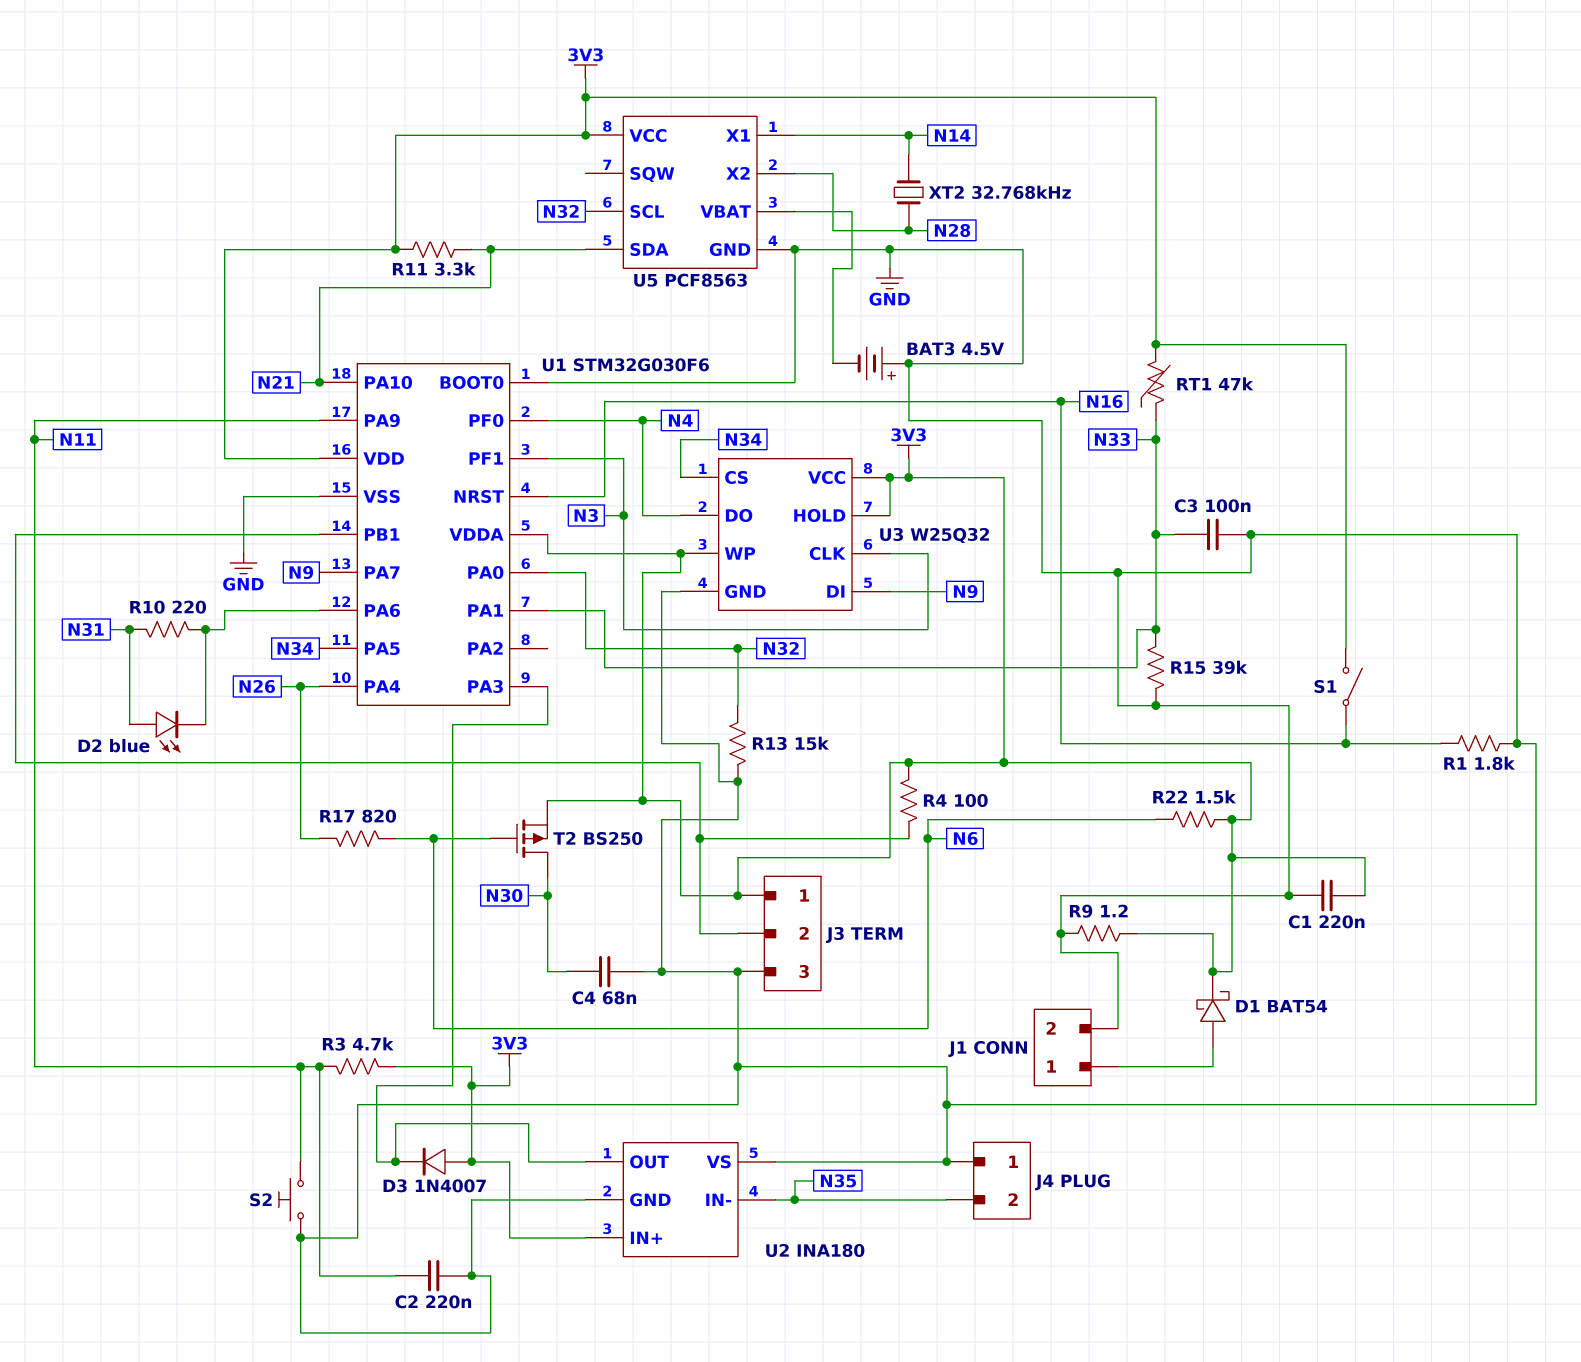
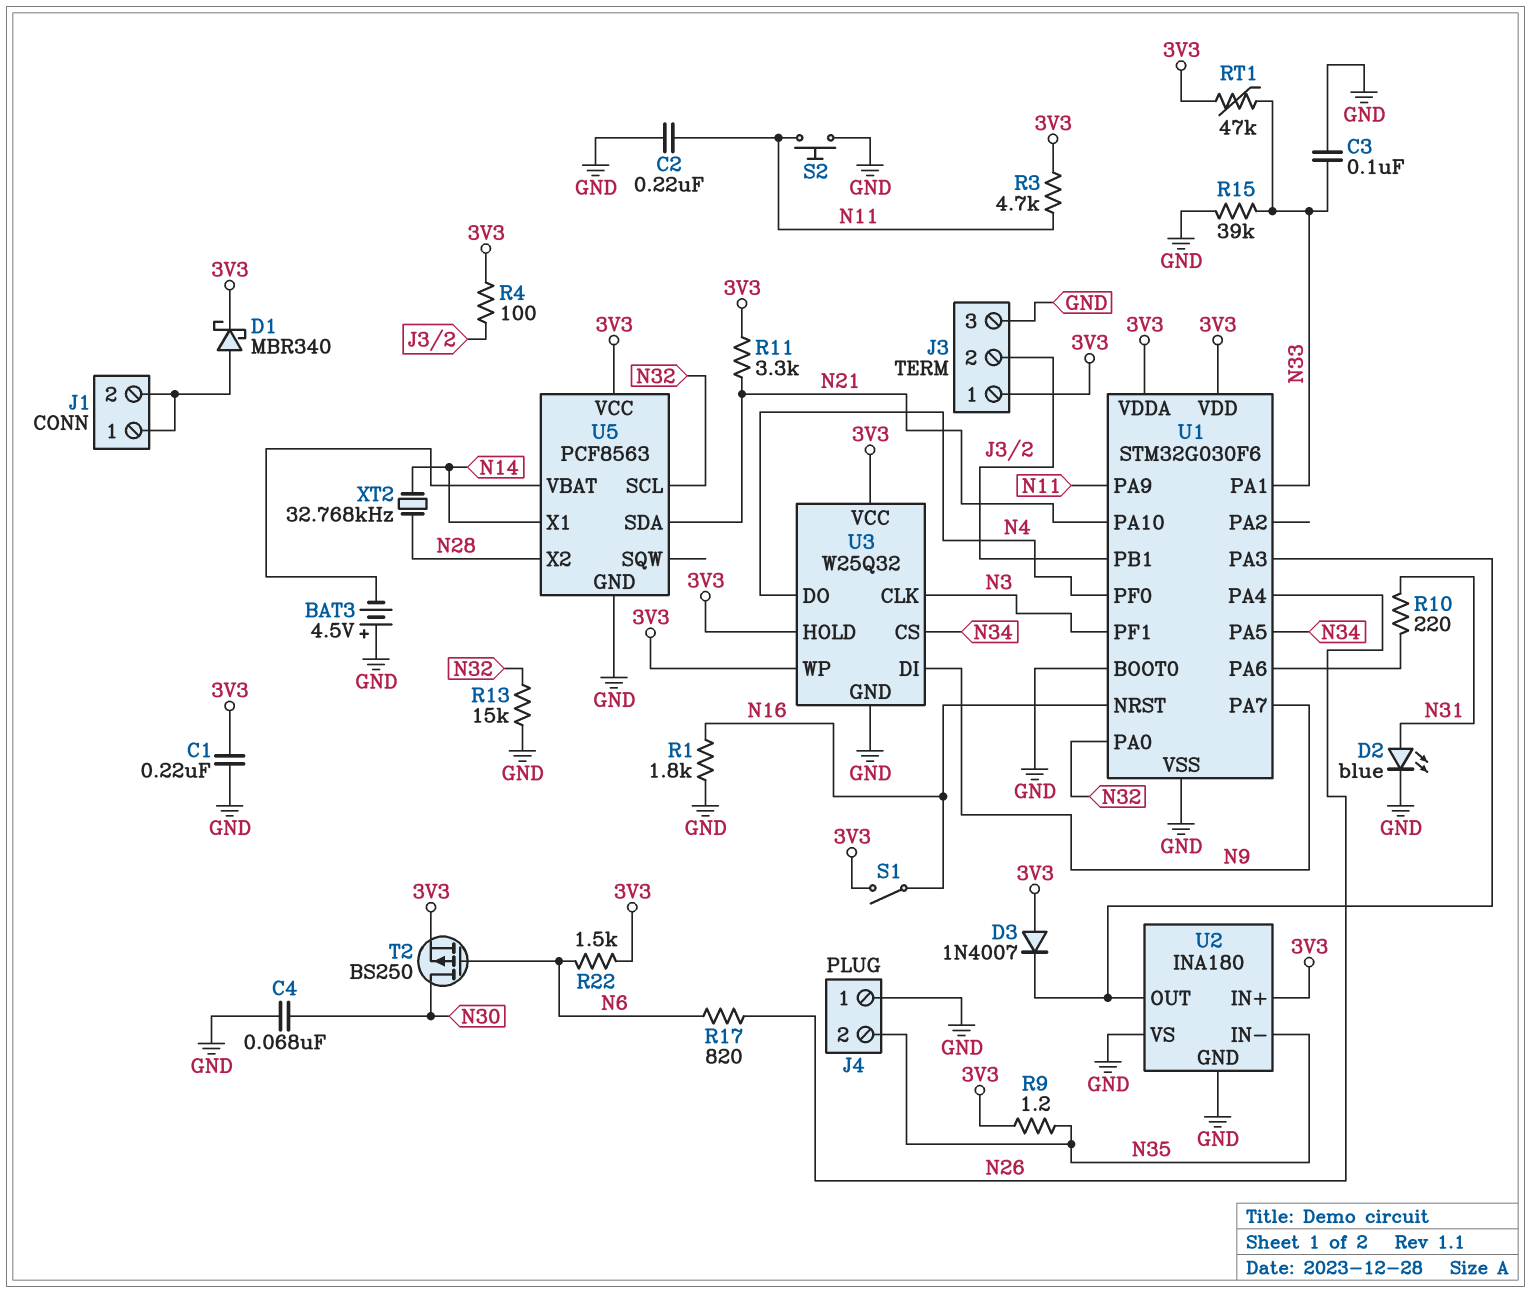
D1: schottky BAT54 (A J1/1, K 3V3) -> schottky MBR340 (A J1/1, K 3V3)
D2: LED blue (A N31, K U1/PA6) -> LED blue (A N31, K GND)
J1 pin 2: GND -> J1/1
R9: 1.2 (3V3, GND) -> 1.2 (3V3, N35)

